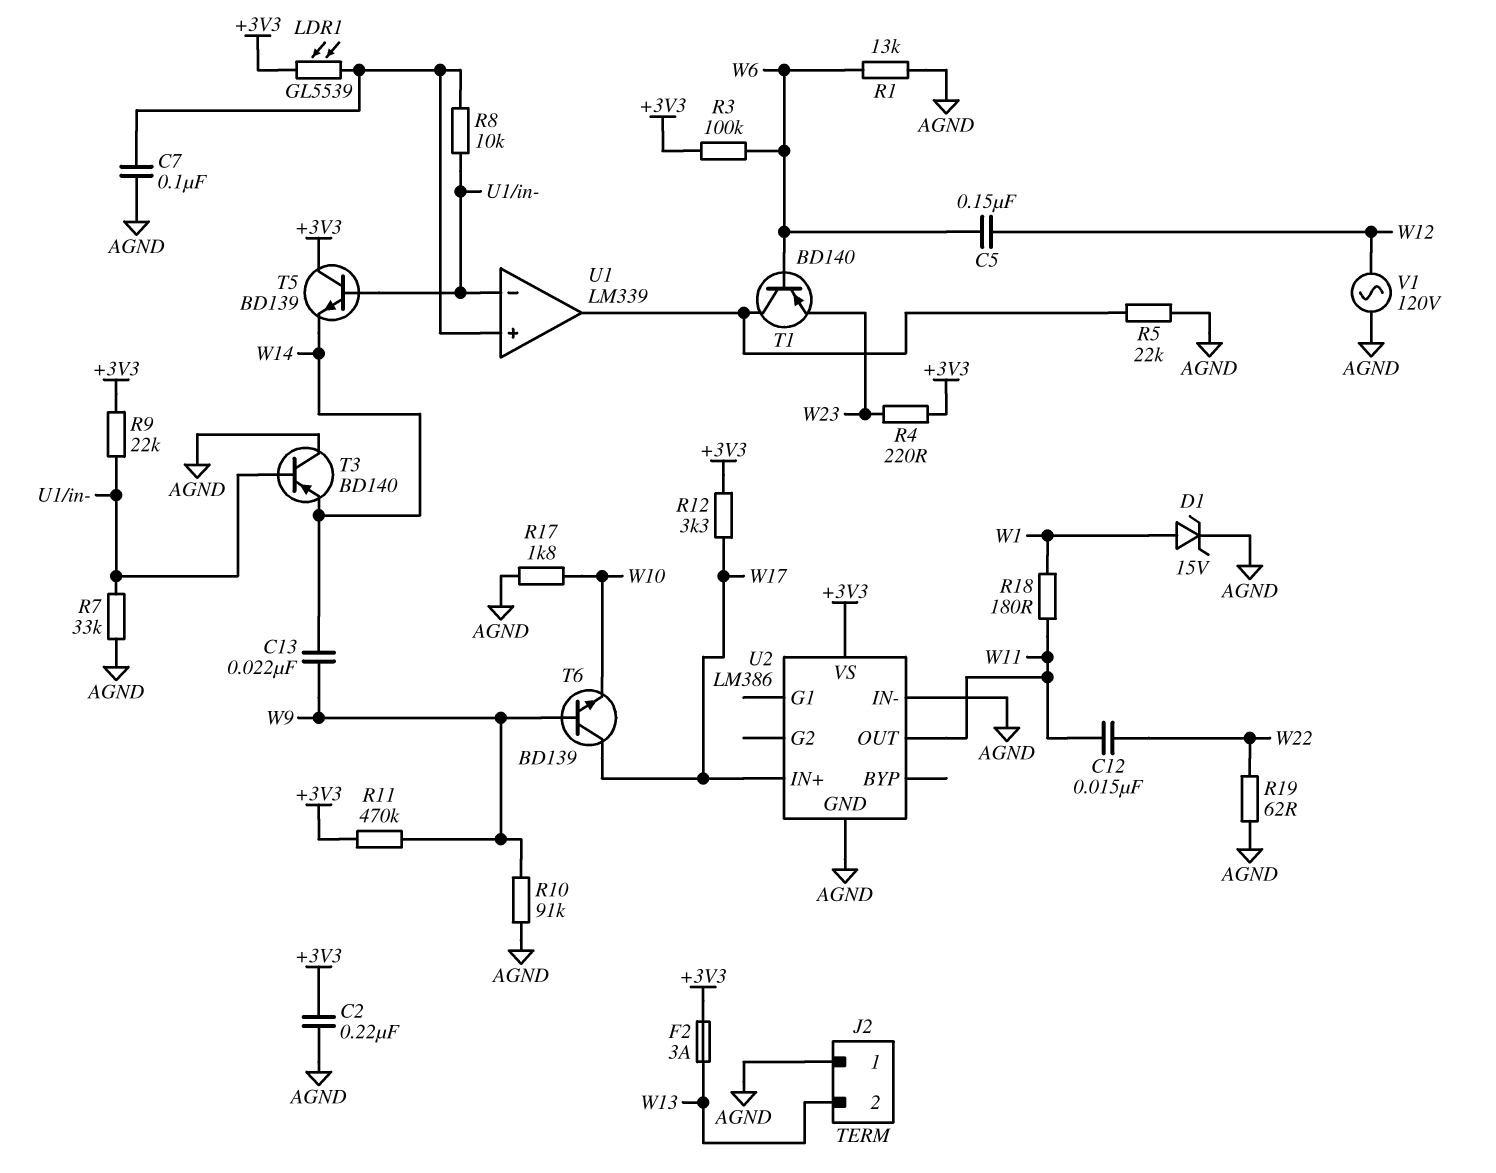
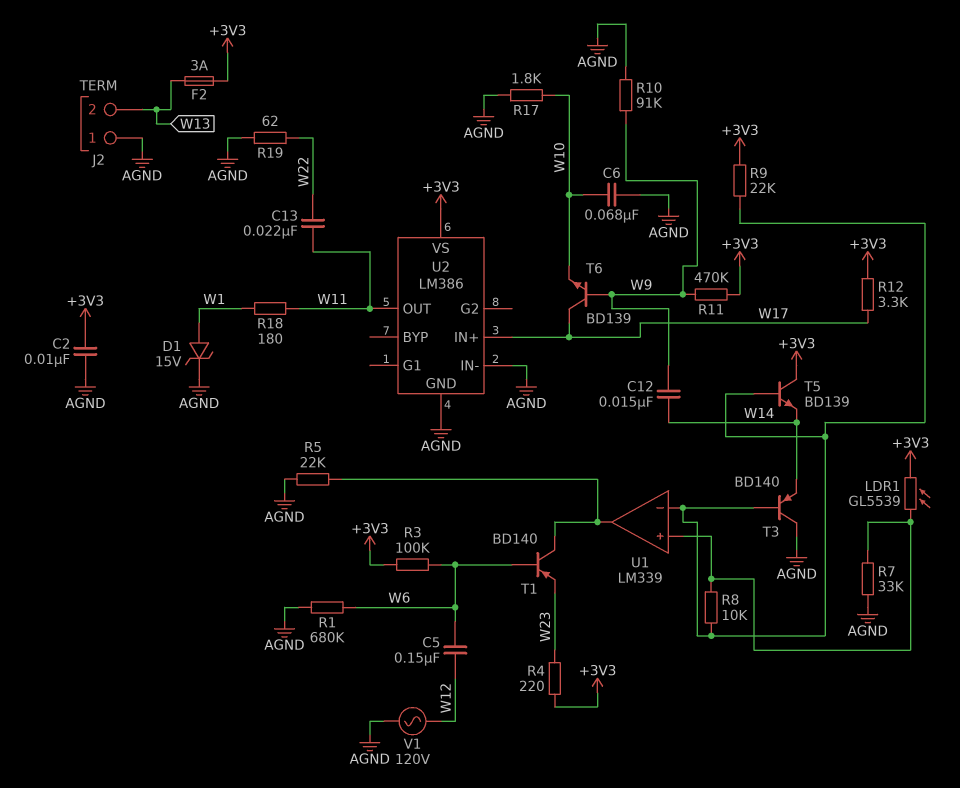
C2: 220nF (+3V3, AGND) -> 10nF (+3V3, AGND)
C6: none -> 68nF (AGND, W10)
C7: 100nF (AGND, U1/in+) -> none
C12: 15nF (W11, W22) -> 15nF (W9, W14)
C13: 22nF (W9, W14) -> 22nF (W11, W22)
R1: 13k (AGND, W6) -> 680k (AGND, W6)
R7: 33k (AGND, U1/in-) -> 33k (AGND, U1/in+)

